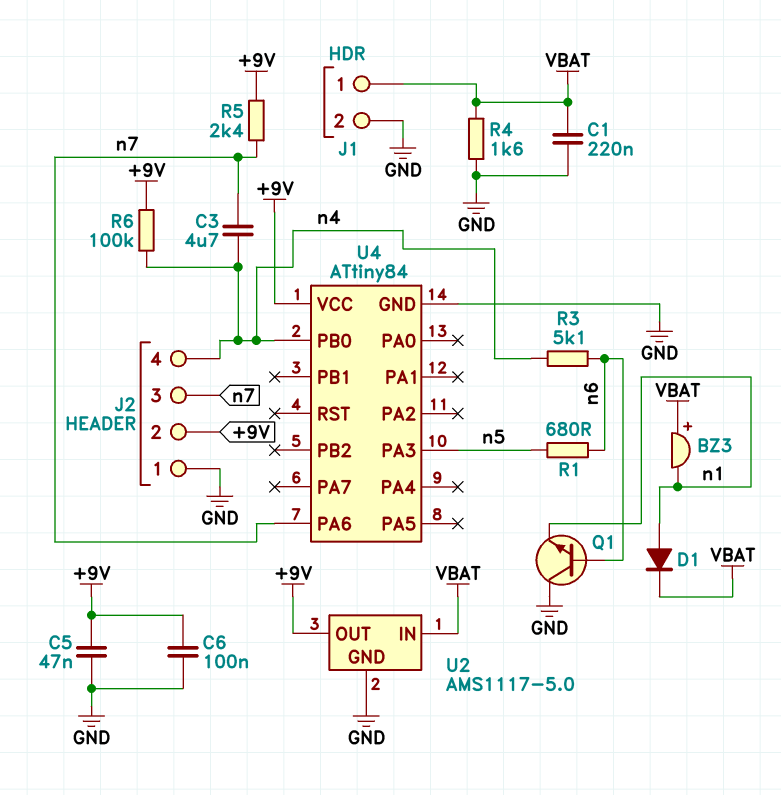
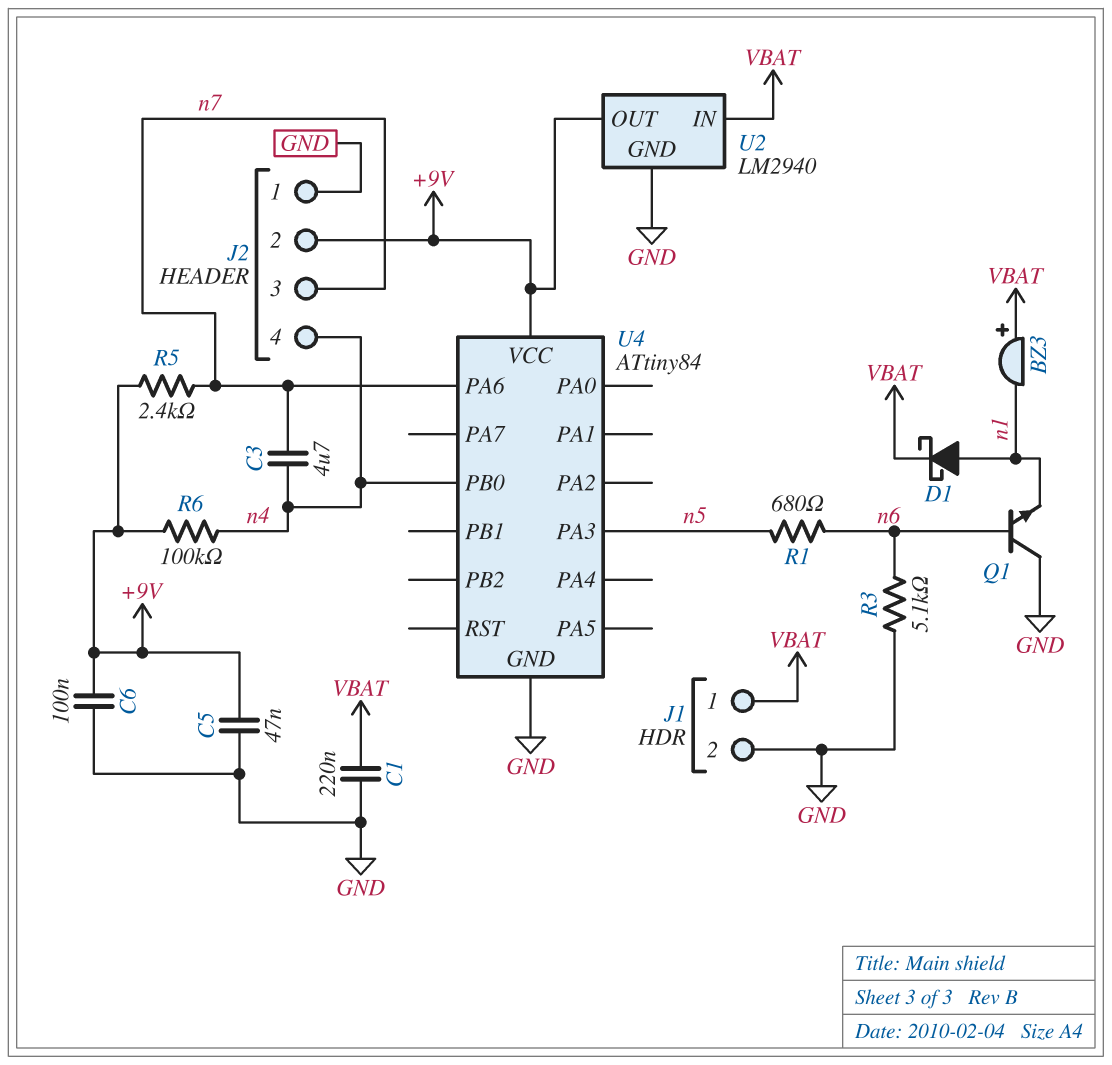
D1: diode (A n1, K VBAT) -> schottky (A n1, K VBAT)
R3: 5.1k (n4, n6) -> 5.1k (GND, n6)
R4: 1.6k (GND, VBAT) -> none
U2: AMS1117-5.0 -> LM2940

